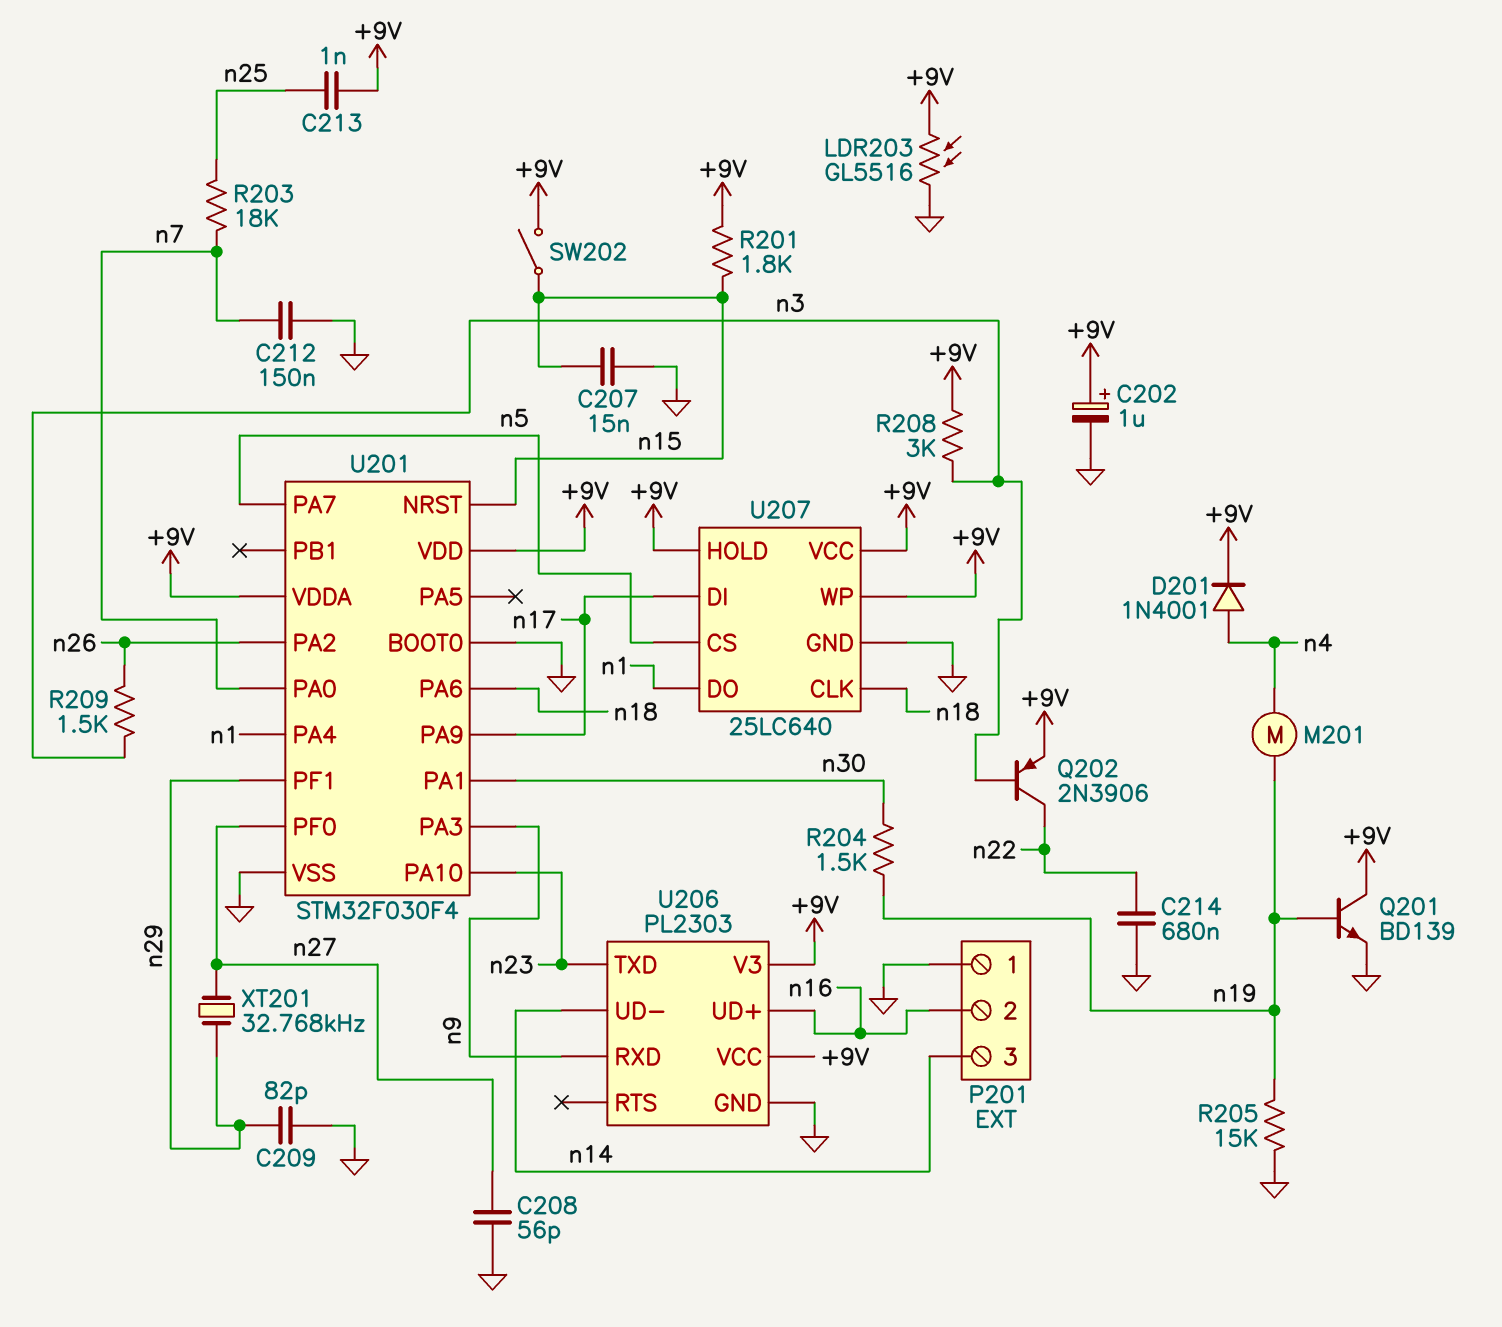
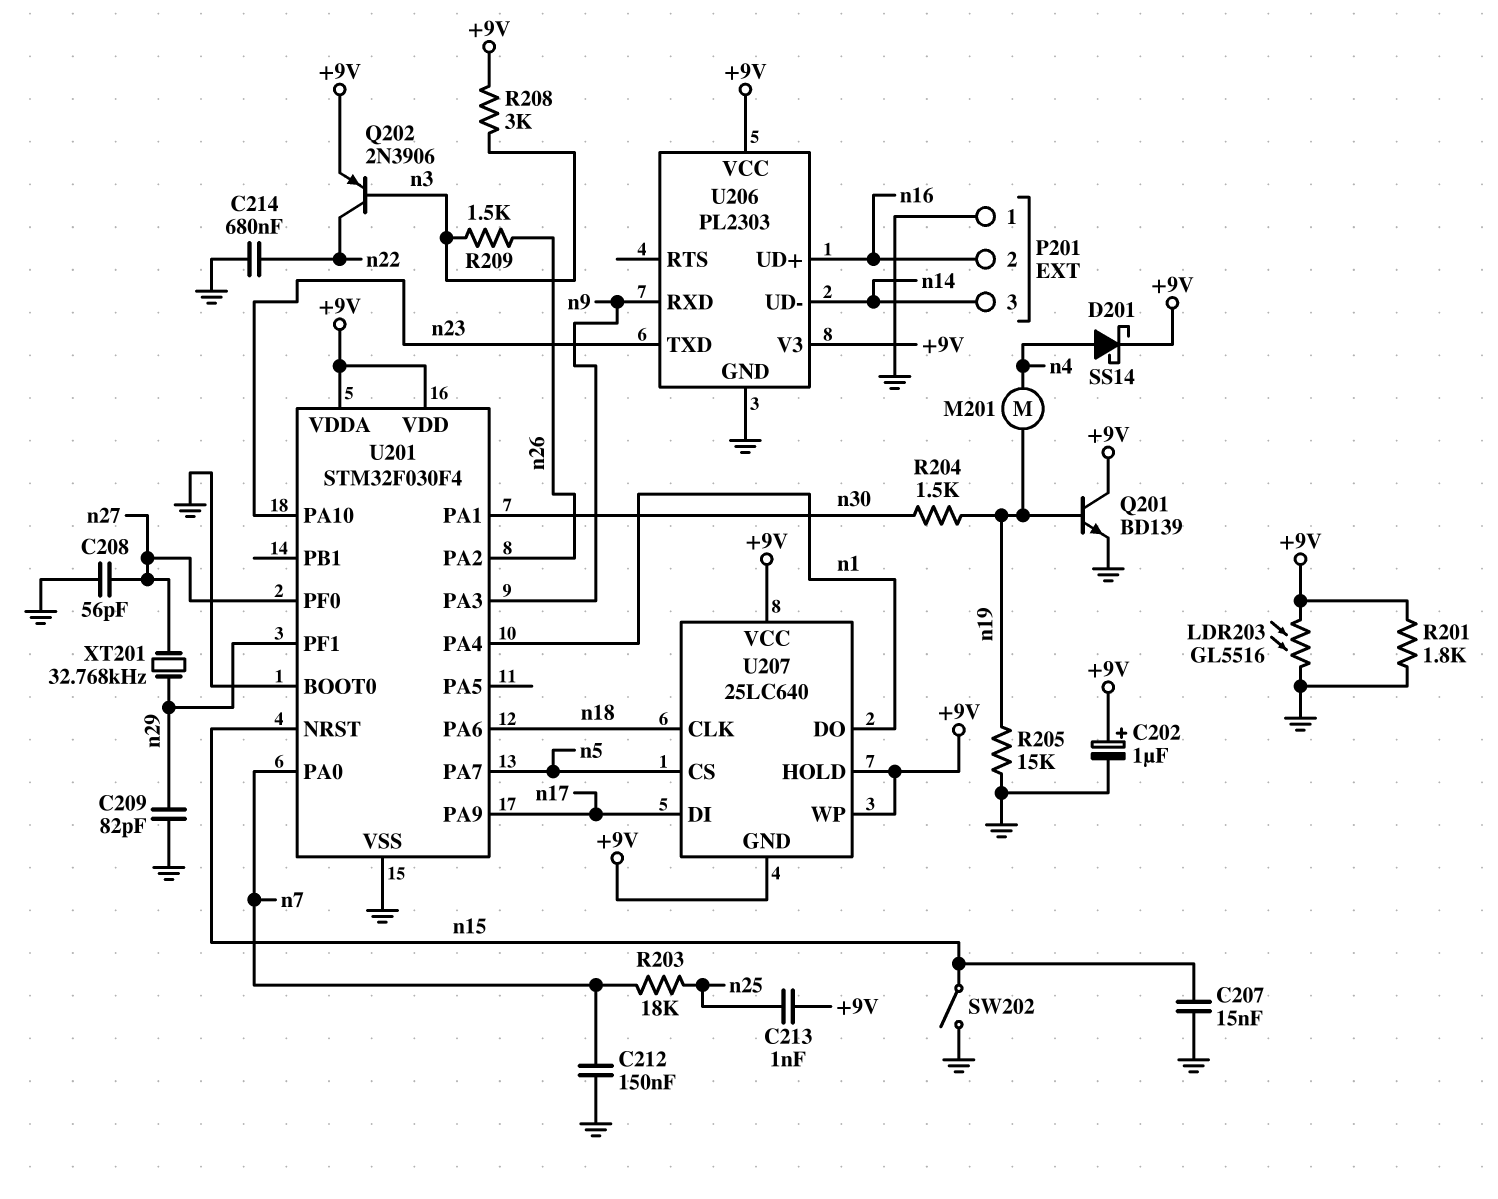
D201: diode 1N4001 (A n4, K +9V) -> schottky SS14 (A n4, K +9V)
R201: 1.8k (+9V, n15) -> 1.8k (+9V, GND)
SW202: switch (+9V, n15) -> switch (GND, n15)
U207 pin GND: GND -> +9V

